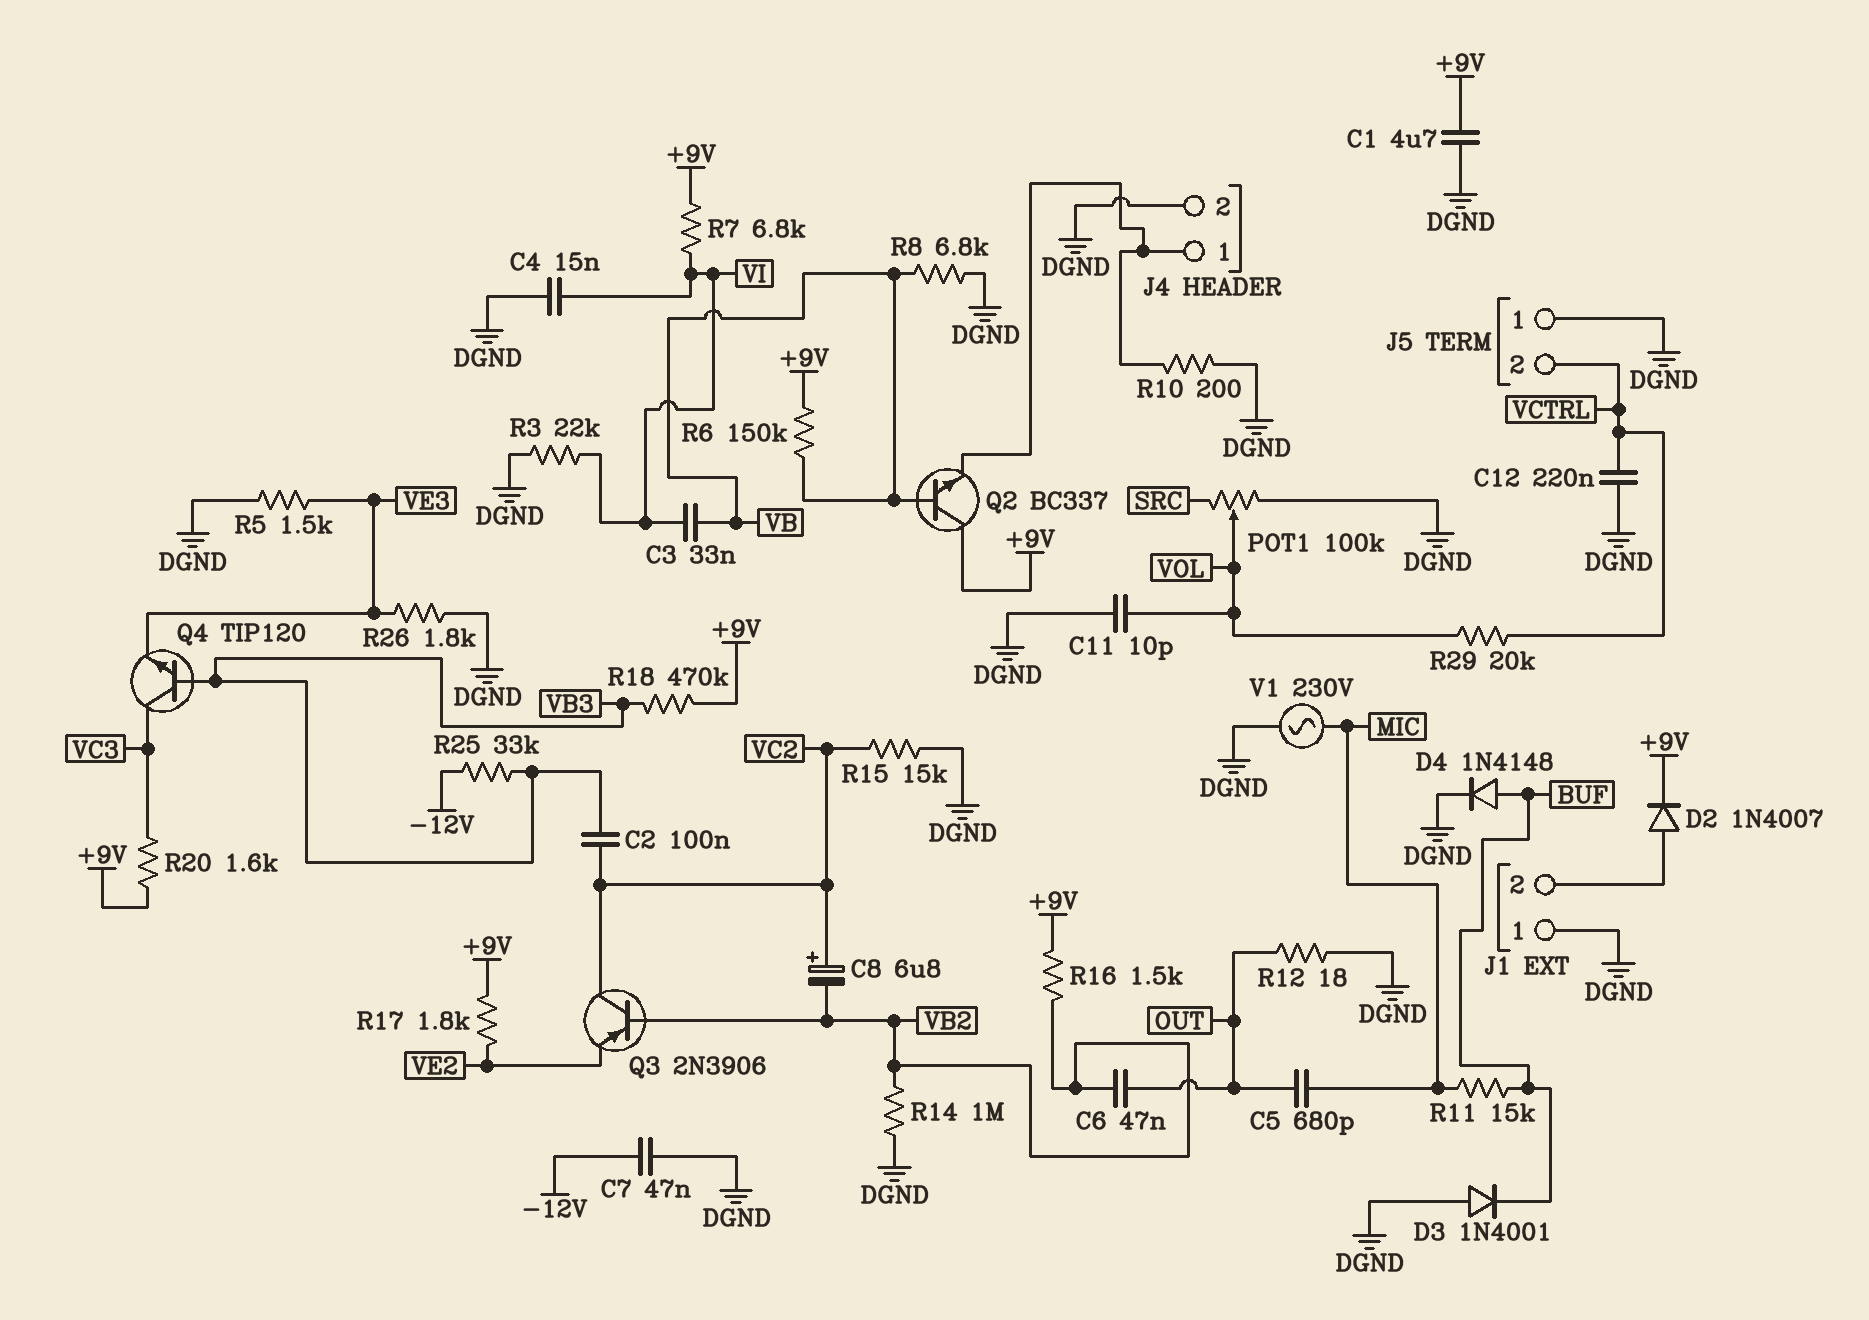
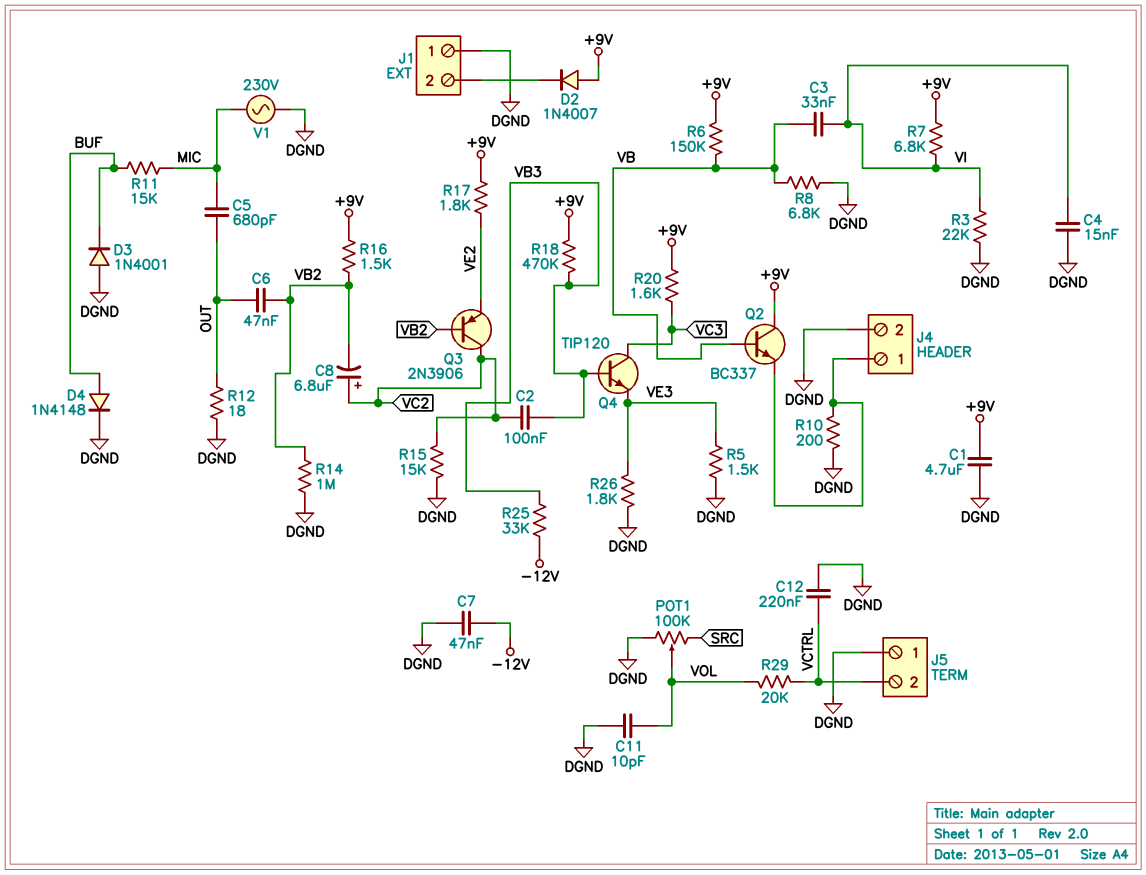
D2: diode 1N4007 (A J1/2, K +9V) -> diode 1N4007 (A +9V, K J1/2)

